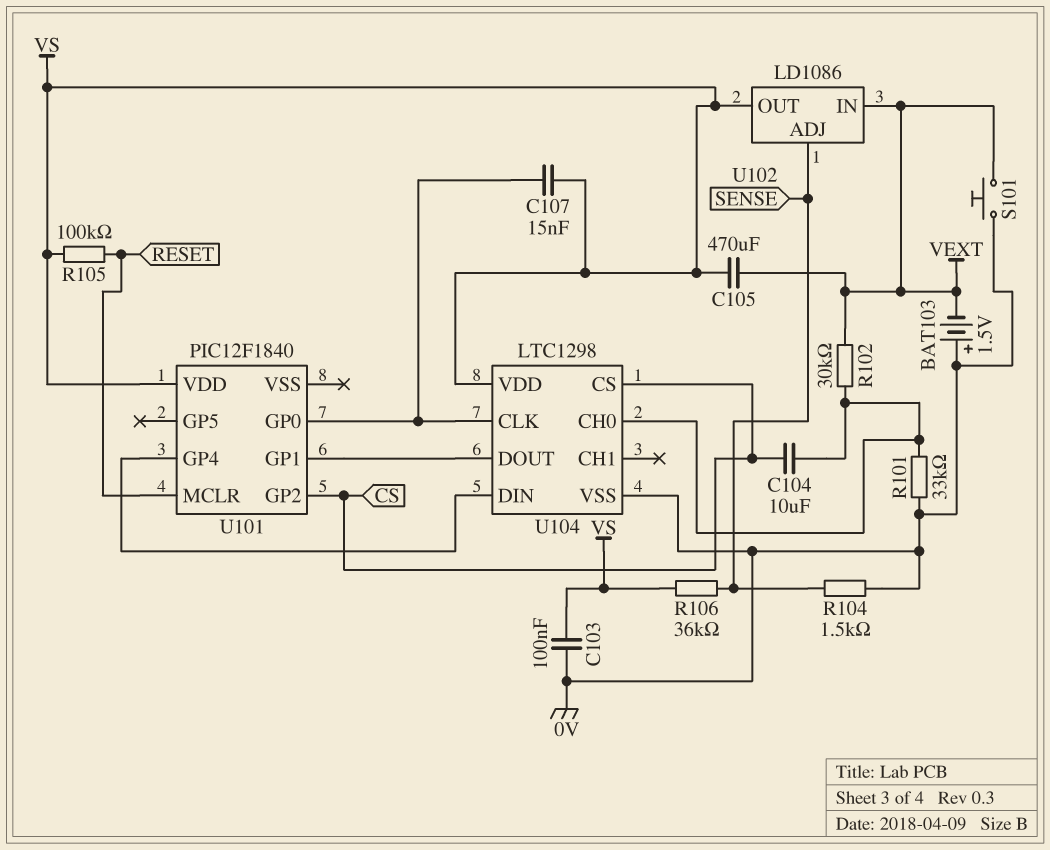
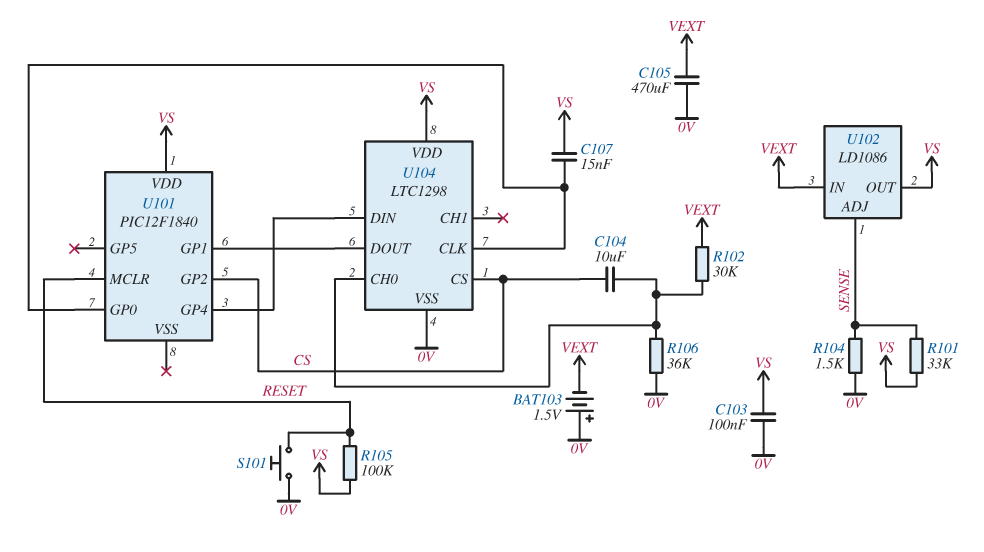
C105: 470uF (VEXT, VS) -> 470uF (0V, VEXT)
R101: 33k (0V, U104/CH0) -> 33k (SENSE, VS)
R106: 36k (SENSE, VS) -> 36k (0V, U104/CH0)
S101: button (0V, VEXT) -> button (0V, RESET)

